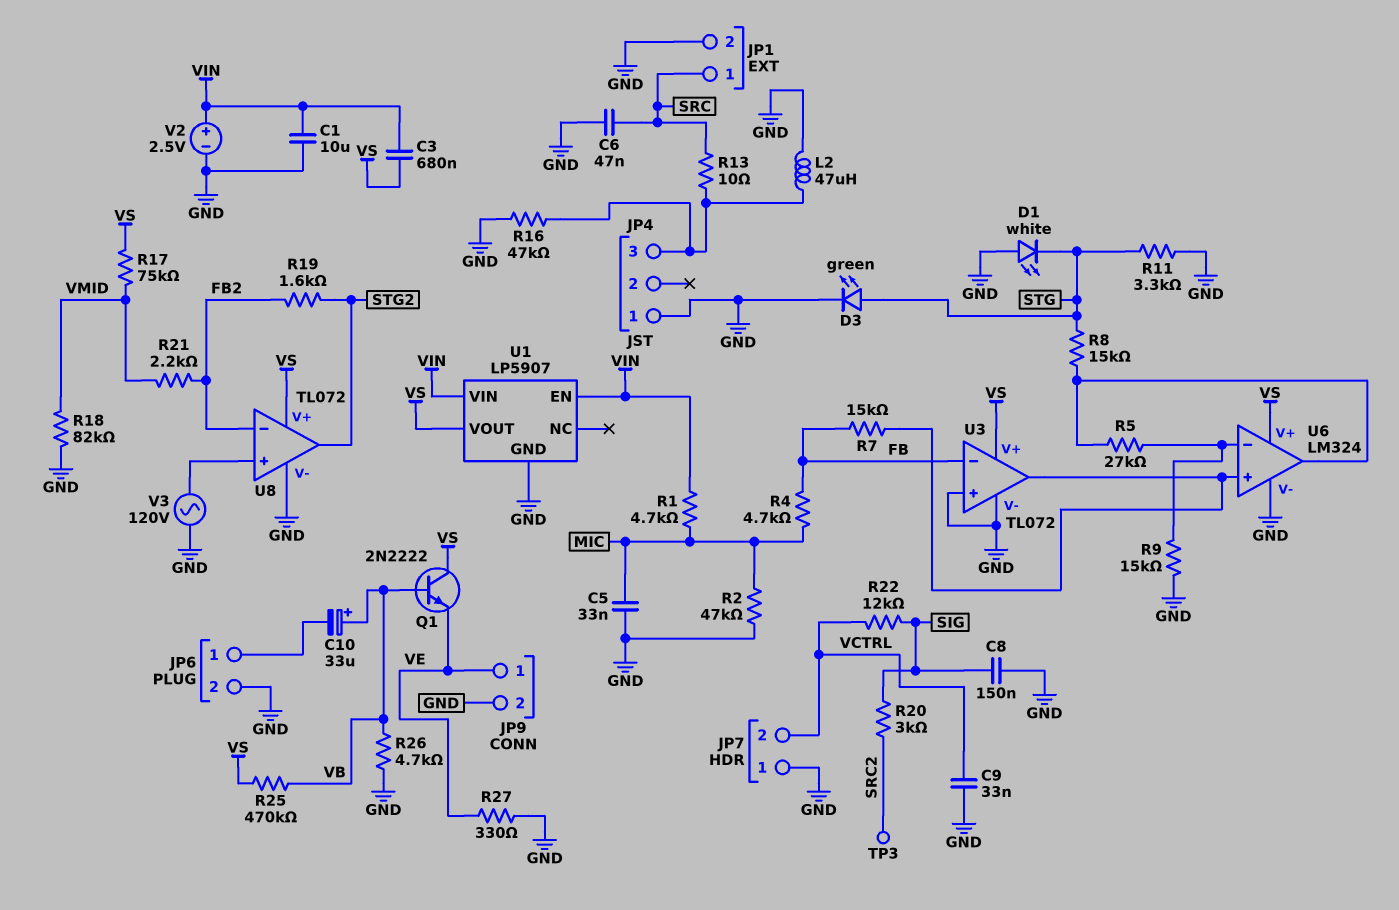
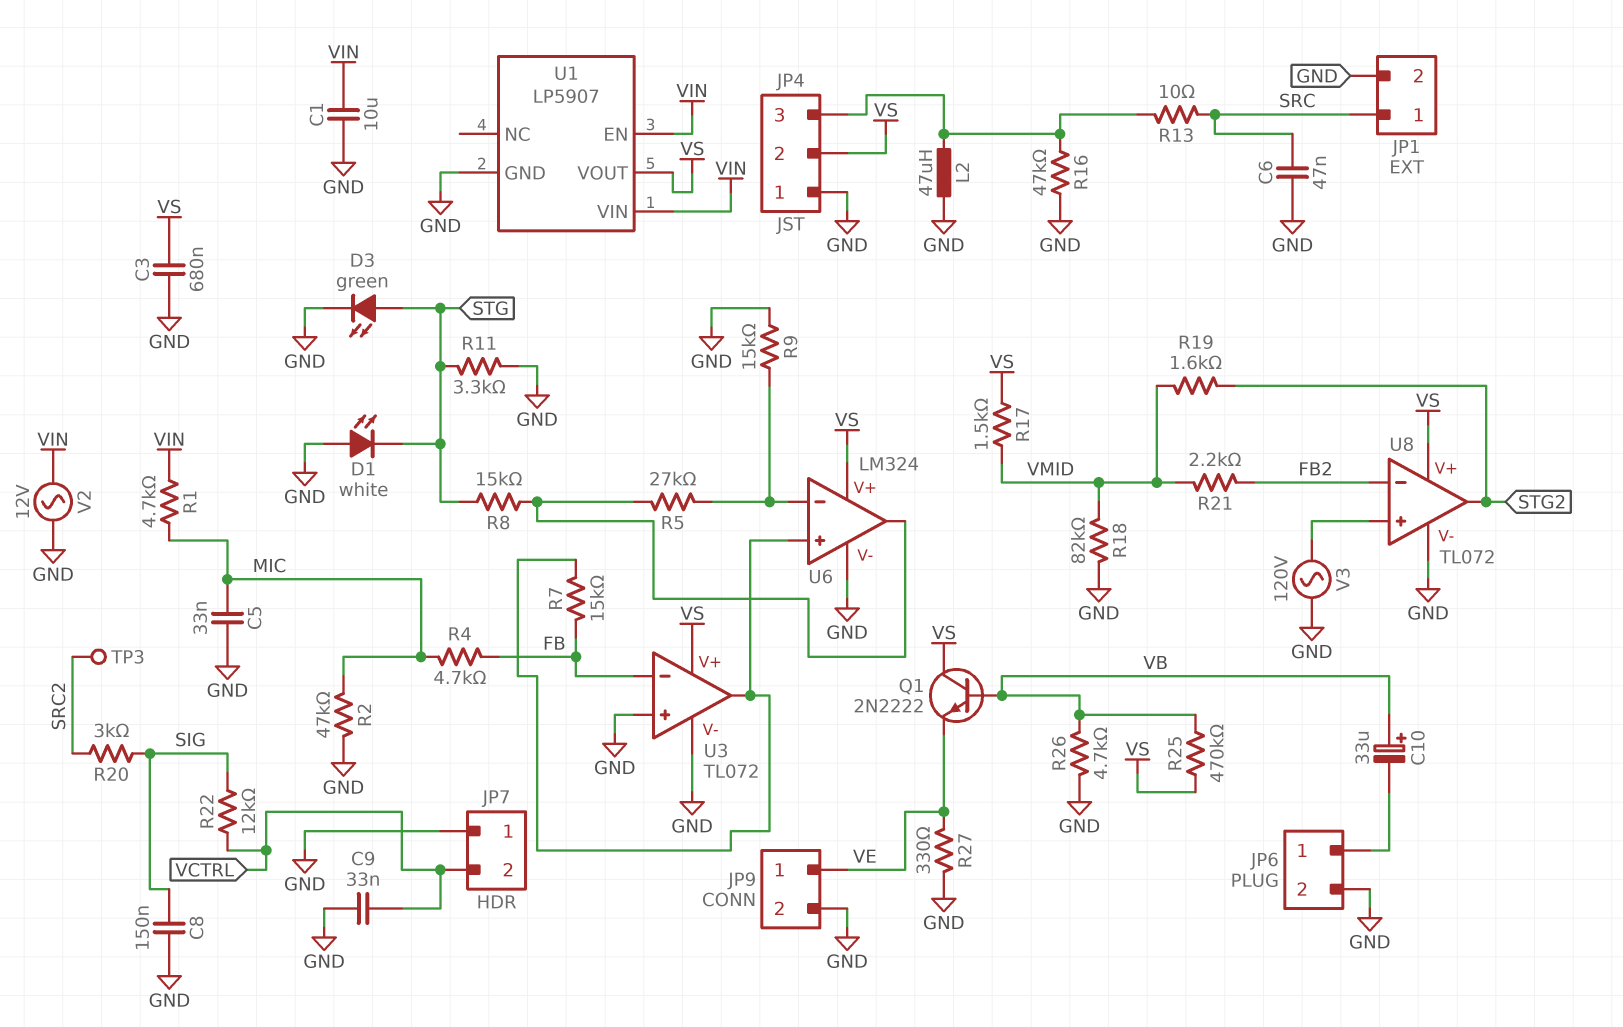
C3: 680nF (VIN, VS) -> 680nF (GND, VS)
JP4 pin 2: none -> VS
R17: 75k (VMID, VS) -> 1.5k (VMID, VS)
R19: 1.6k (FB2, STG2) -> 1.6k (STG2, VMID)
V2: 2.5V (plus VIN, minus GND) -> AC 12V (GND, VIN)

